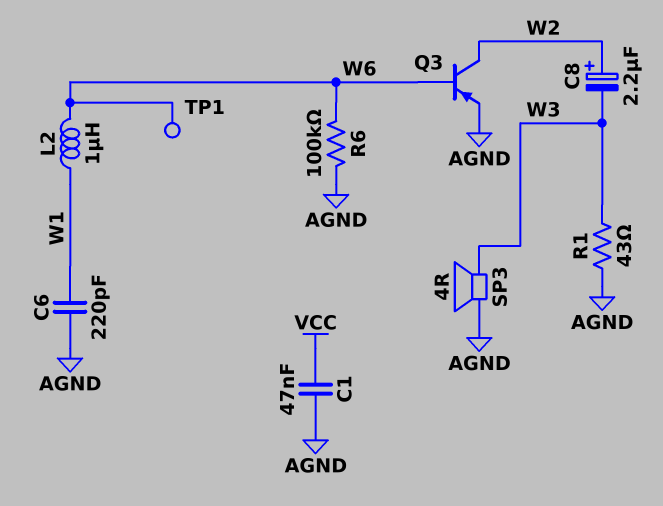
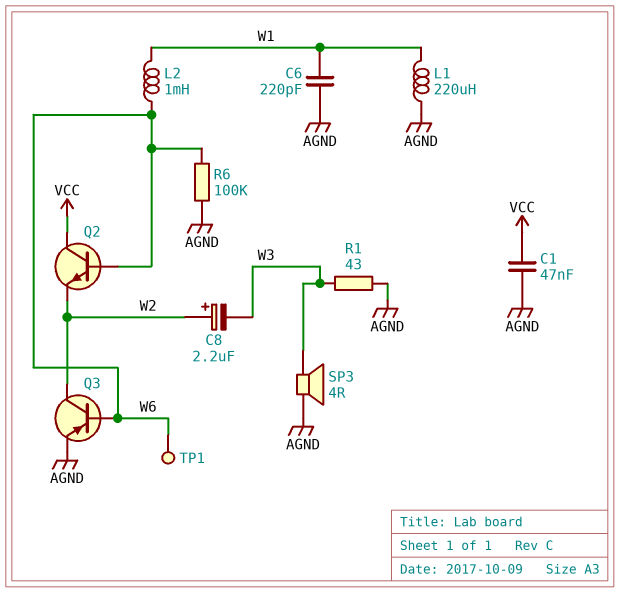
L1: none -> 220uH (AGND, W1)
L2: 1uH (W1, W6) -> 1mH (W1, W6)
Q2: none -> NPN (B W6, C VCC, E W2)

